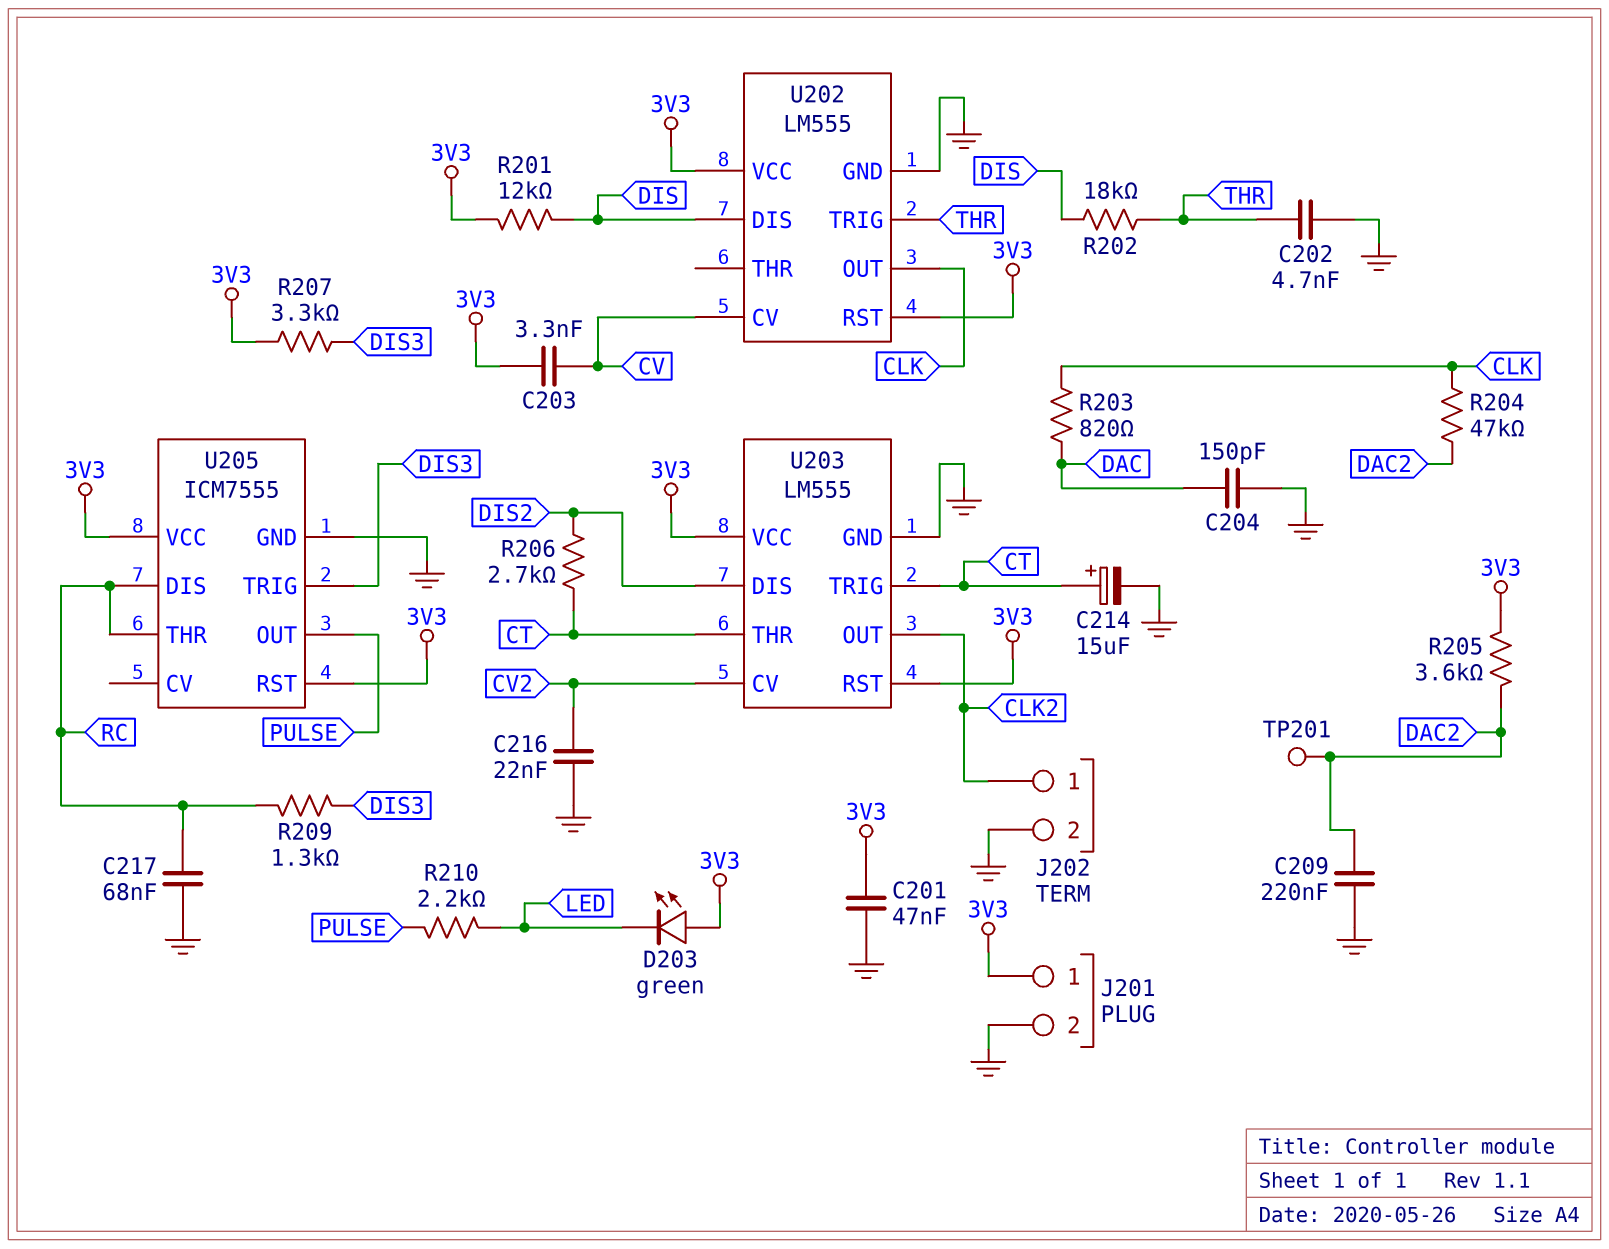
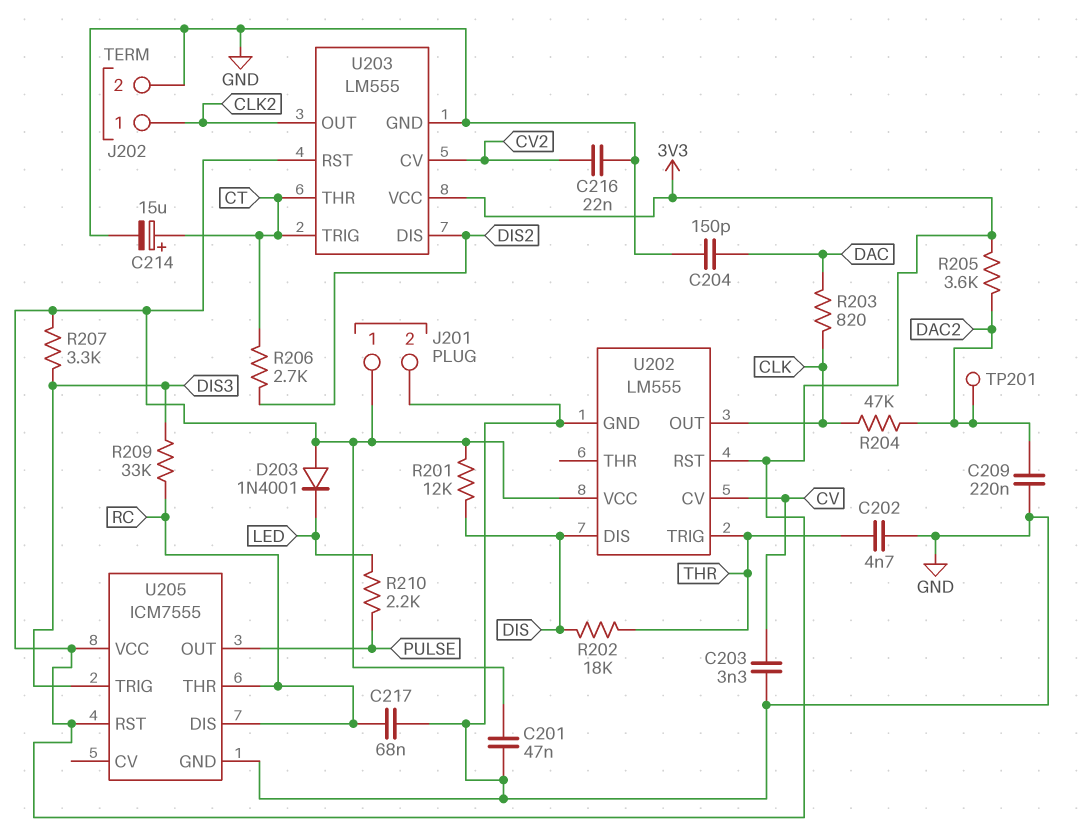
C203: 3.3nF (3V3, CV) -> 3.3nF (CV, GND)
D203: LED green (A 3V3, K LED) -> diode 1N4001 (A 3V3, K LED)
R209: 1.3k (DIS3, RC) -> 33k (DIS3, RC)

